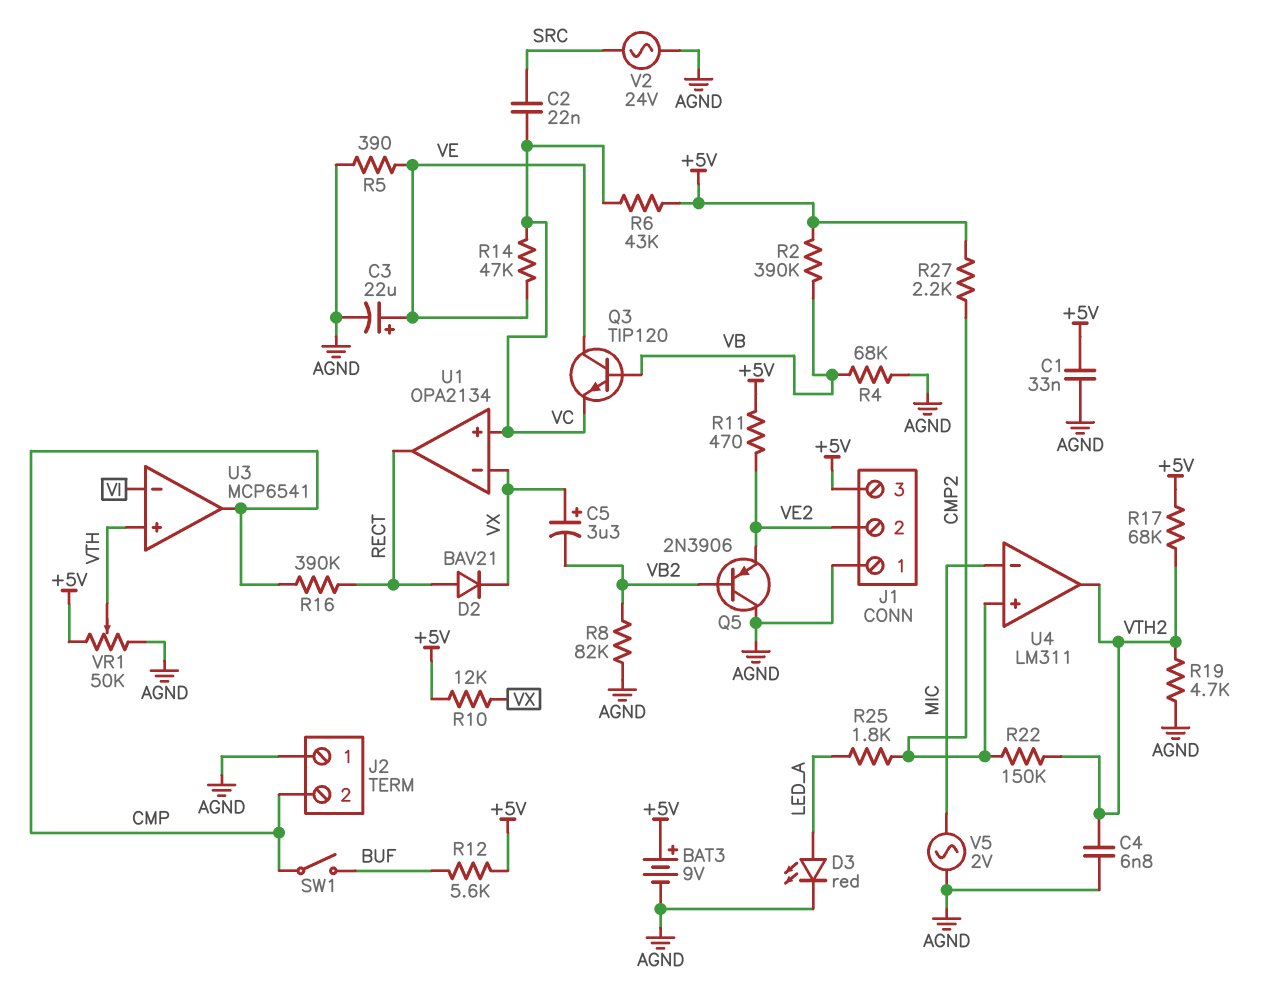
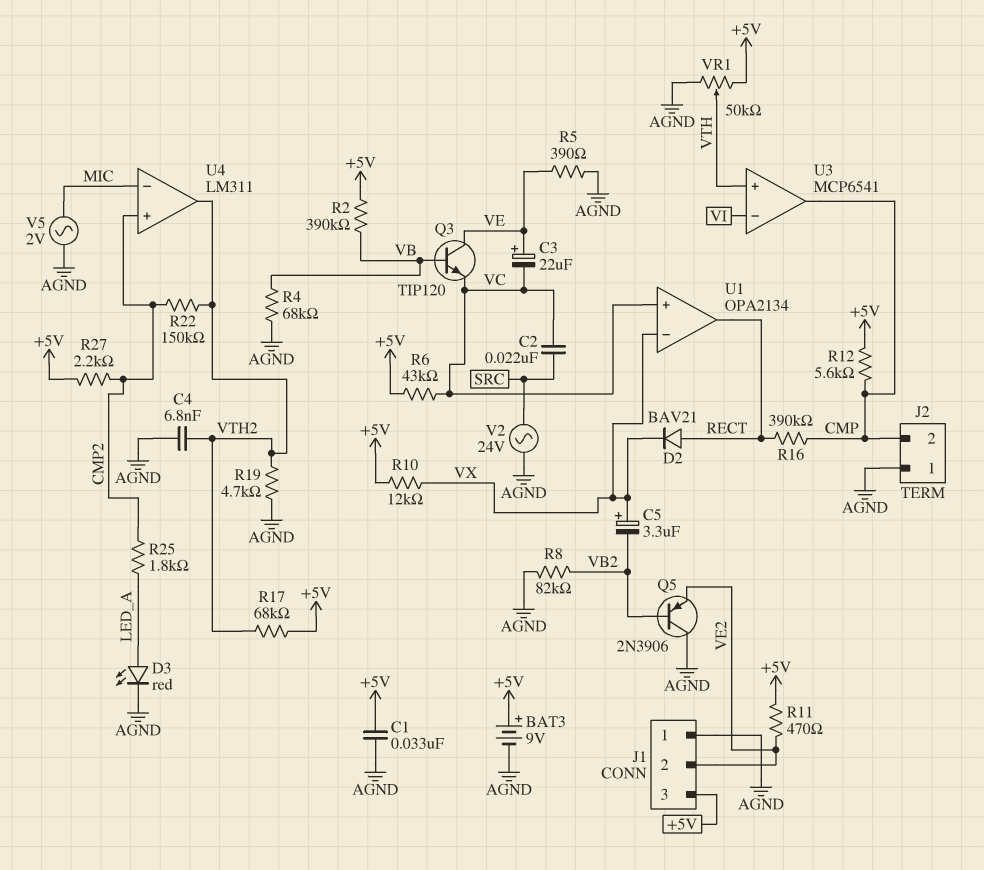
C3: 22uF (plus VE, minus AGND) -> 22uF (plus VE, minus VC)
R12: 5.6k (+5V, BUF) -> 5.6k (+5V, CMP)
R14: 47k (VC, VE) -> none
SW1: switch (BUF, CMP) -> none

